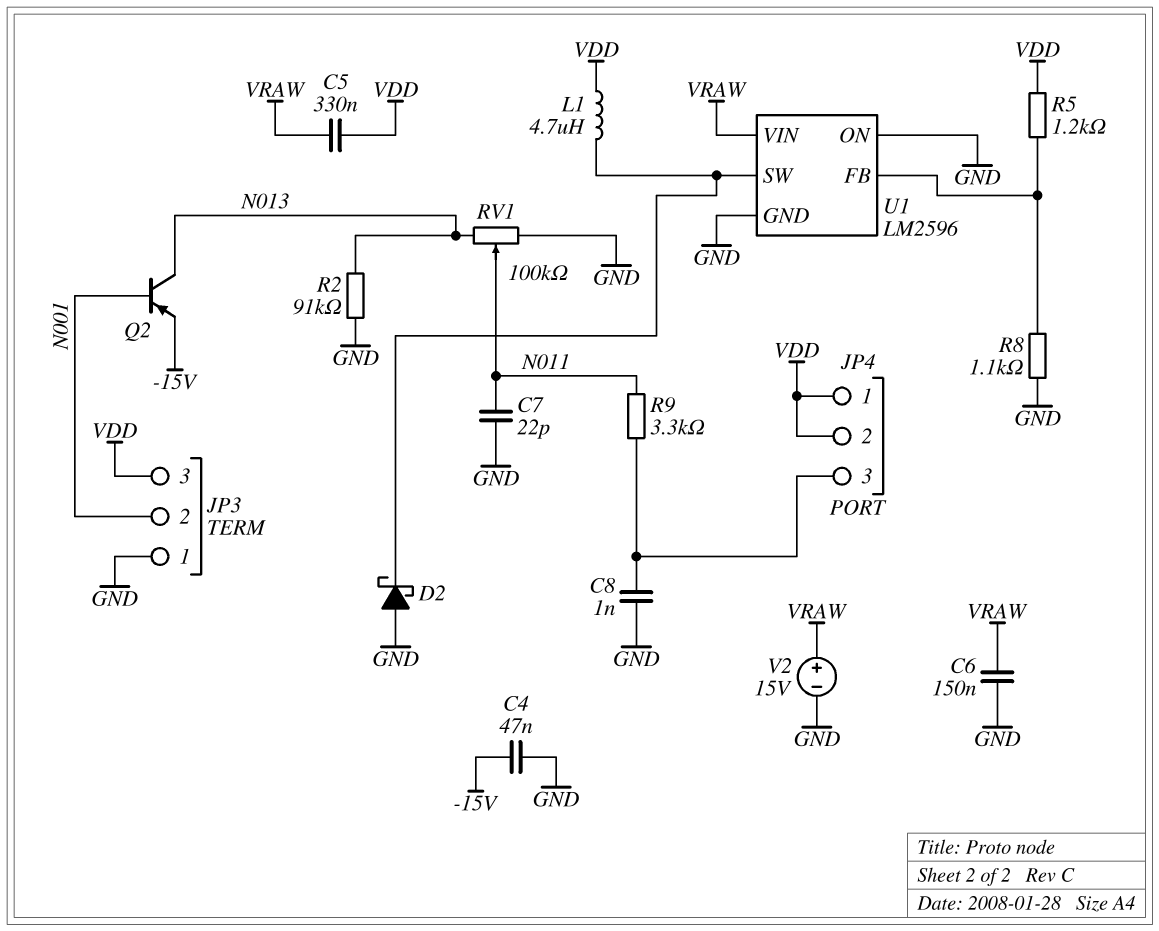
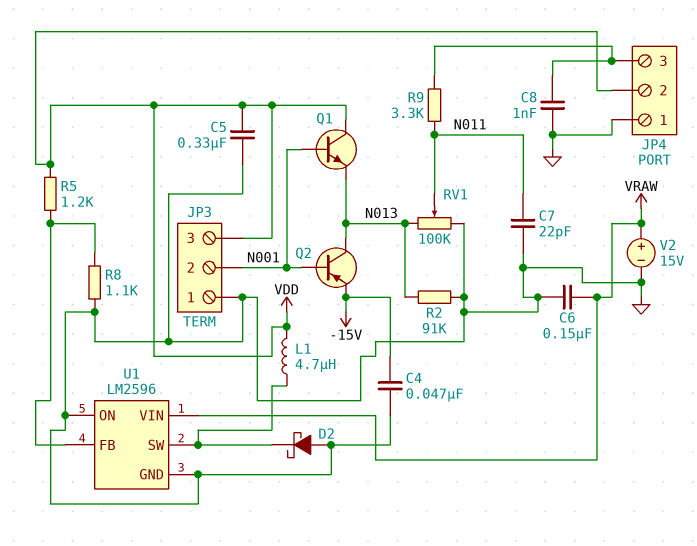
C5: 330nF (VDD, VRAW) -> 330nF (GND, VDD)
JP4 pin 1: VDD -> GND
Q1: none -> NPN (B N001, C VDD, E N013)

